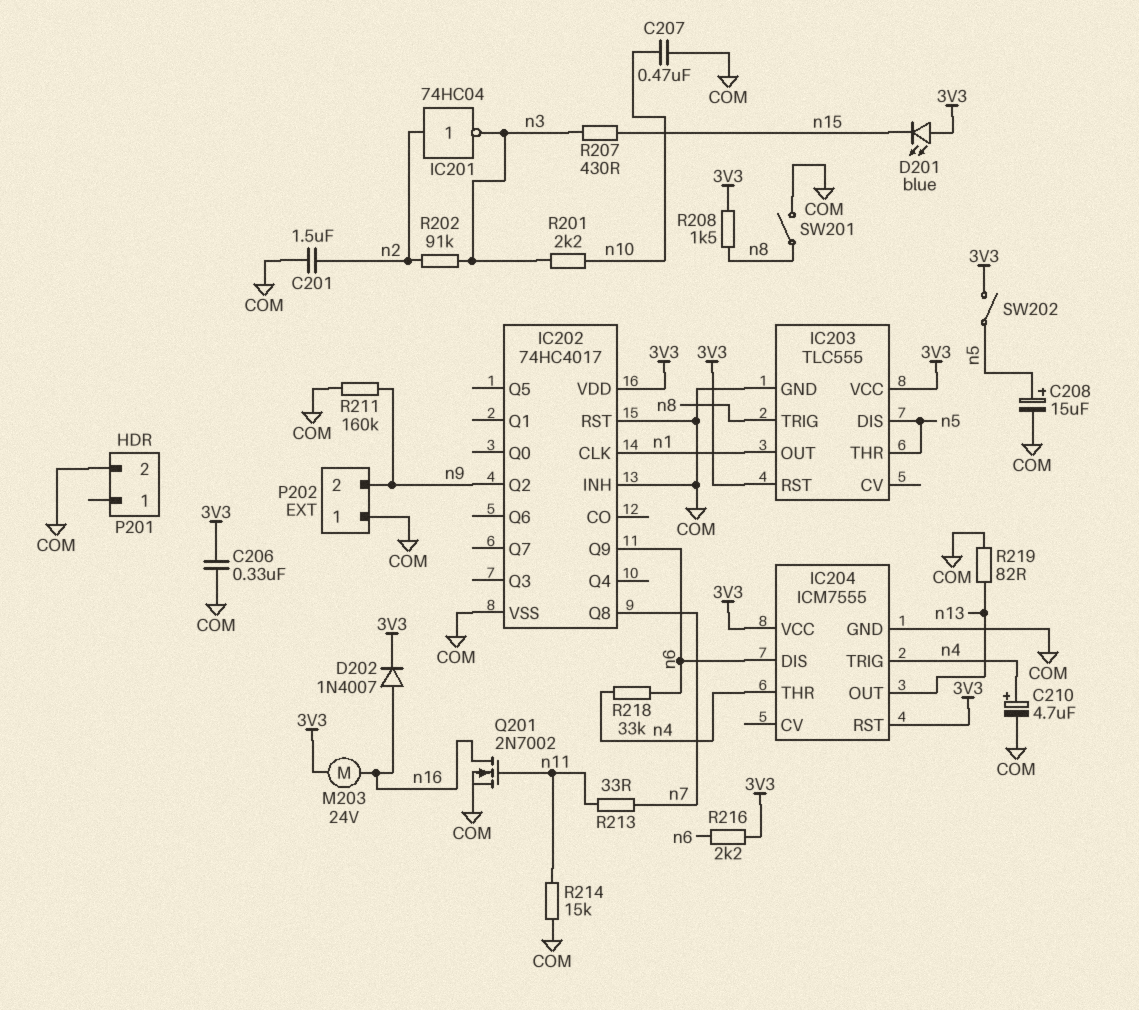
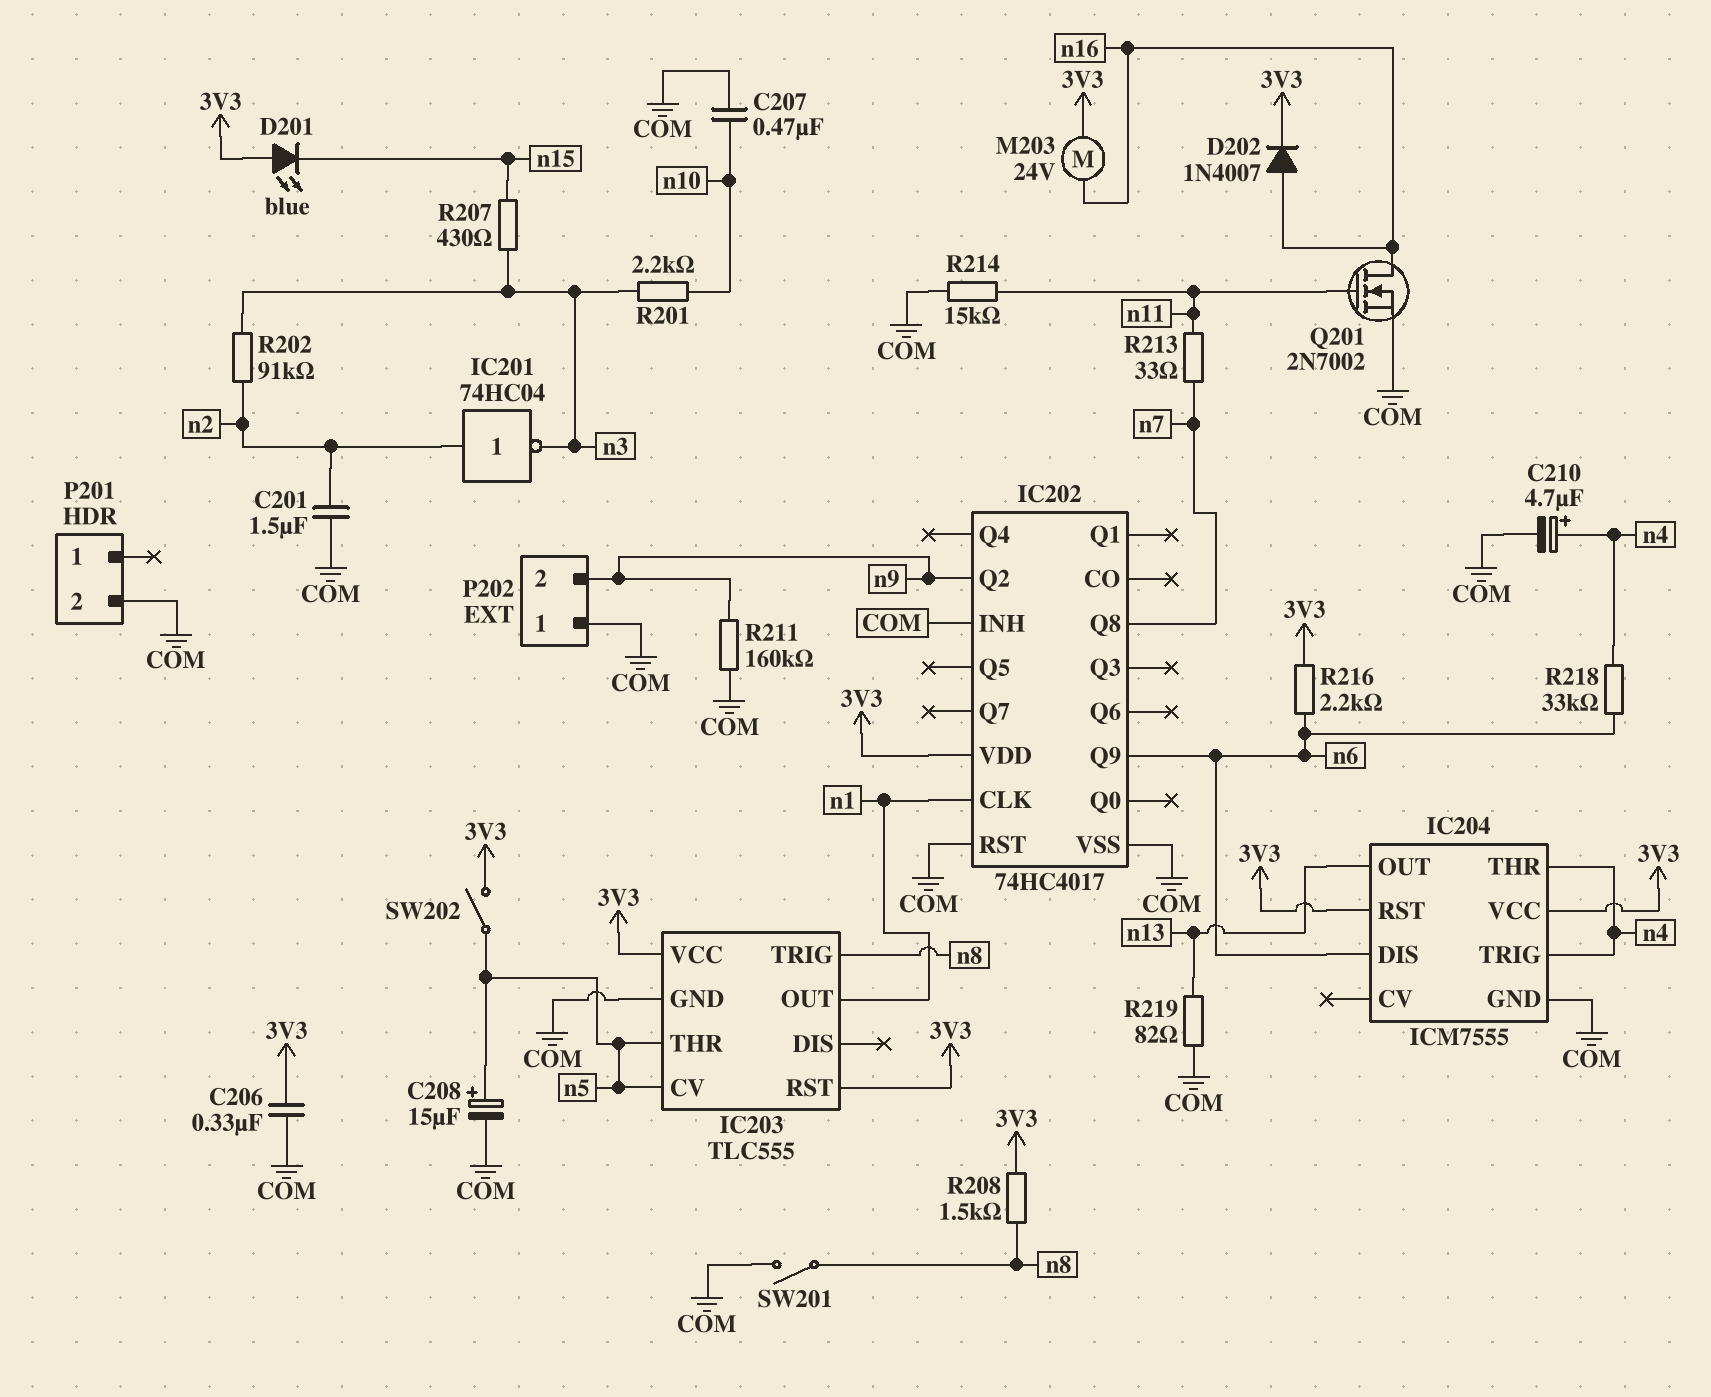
IC203 pin CV: none -> n5
IC203 pin DIS: n5 -> none

